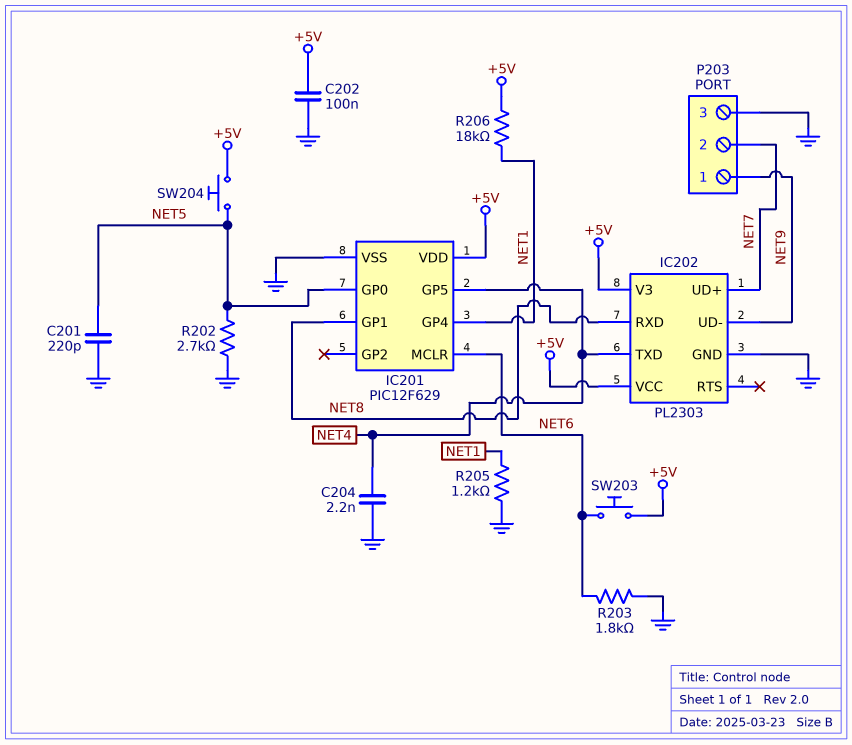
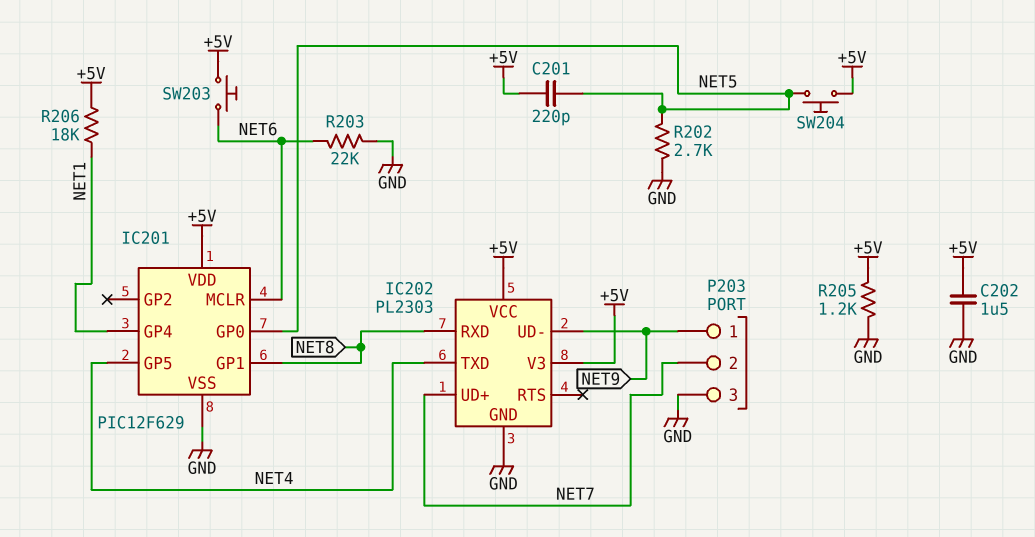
C201: 220pF (GND, NET5) -> 220pF (+5V, NET5)
C202: 100nF (+5V, GND) -> 1.5uF (+5V, GND)
C204: 2.2nF (GND, NET4) -> none
R203: 1.8k (GND, NET6) -> 22k (GND, NET6)
R205: 1.2k (GND, NET1) -> 1.2k (+5V, GND)

